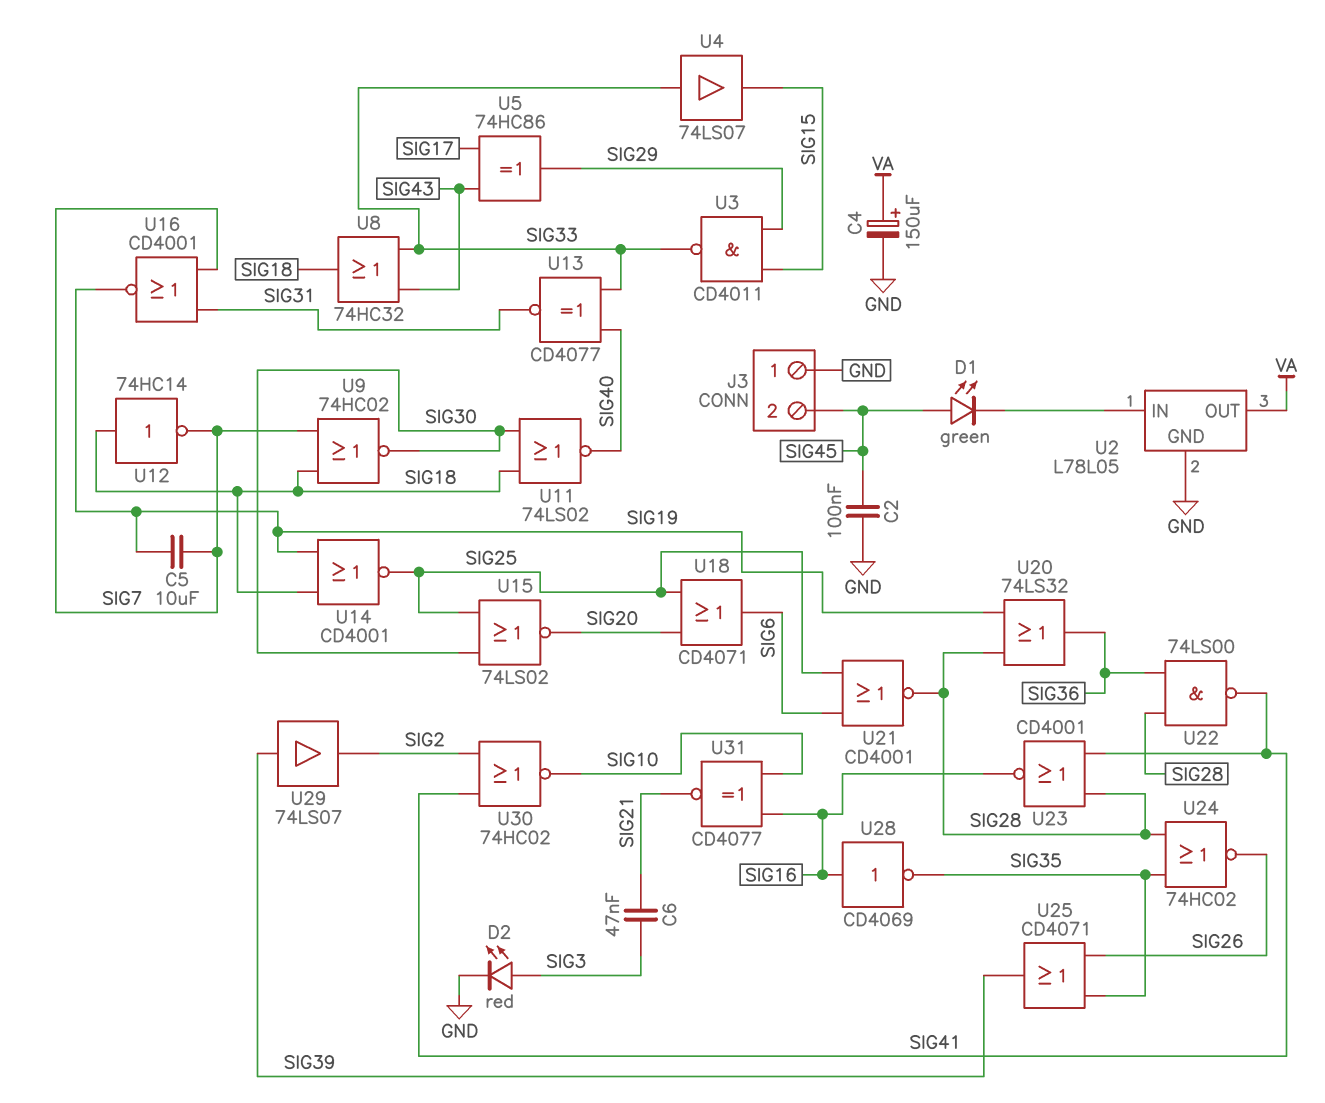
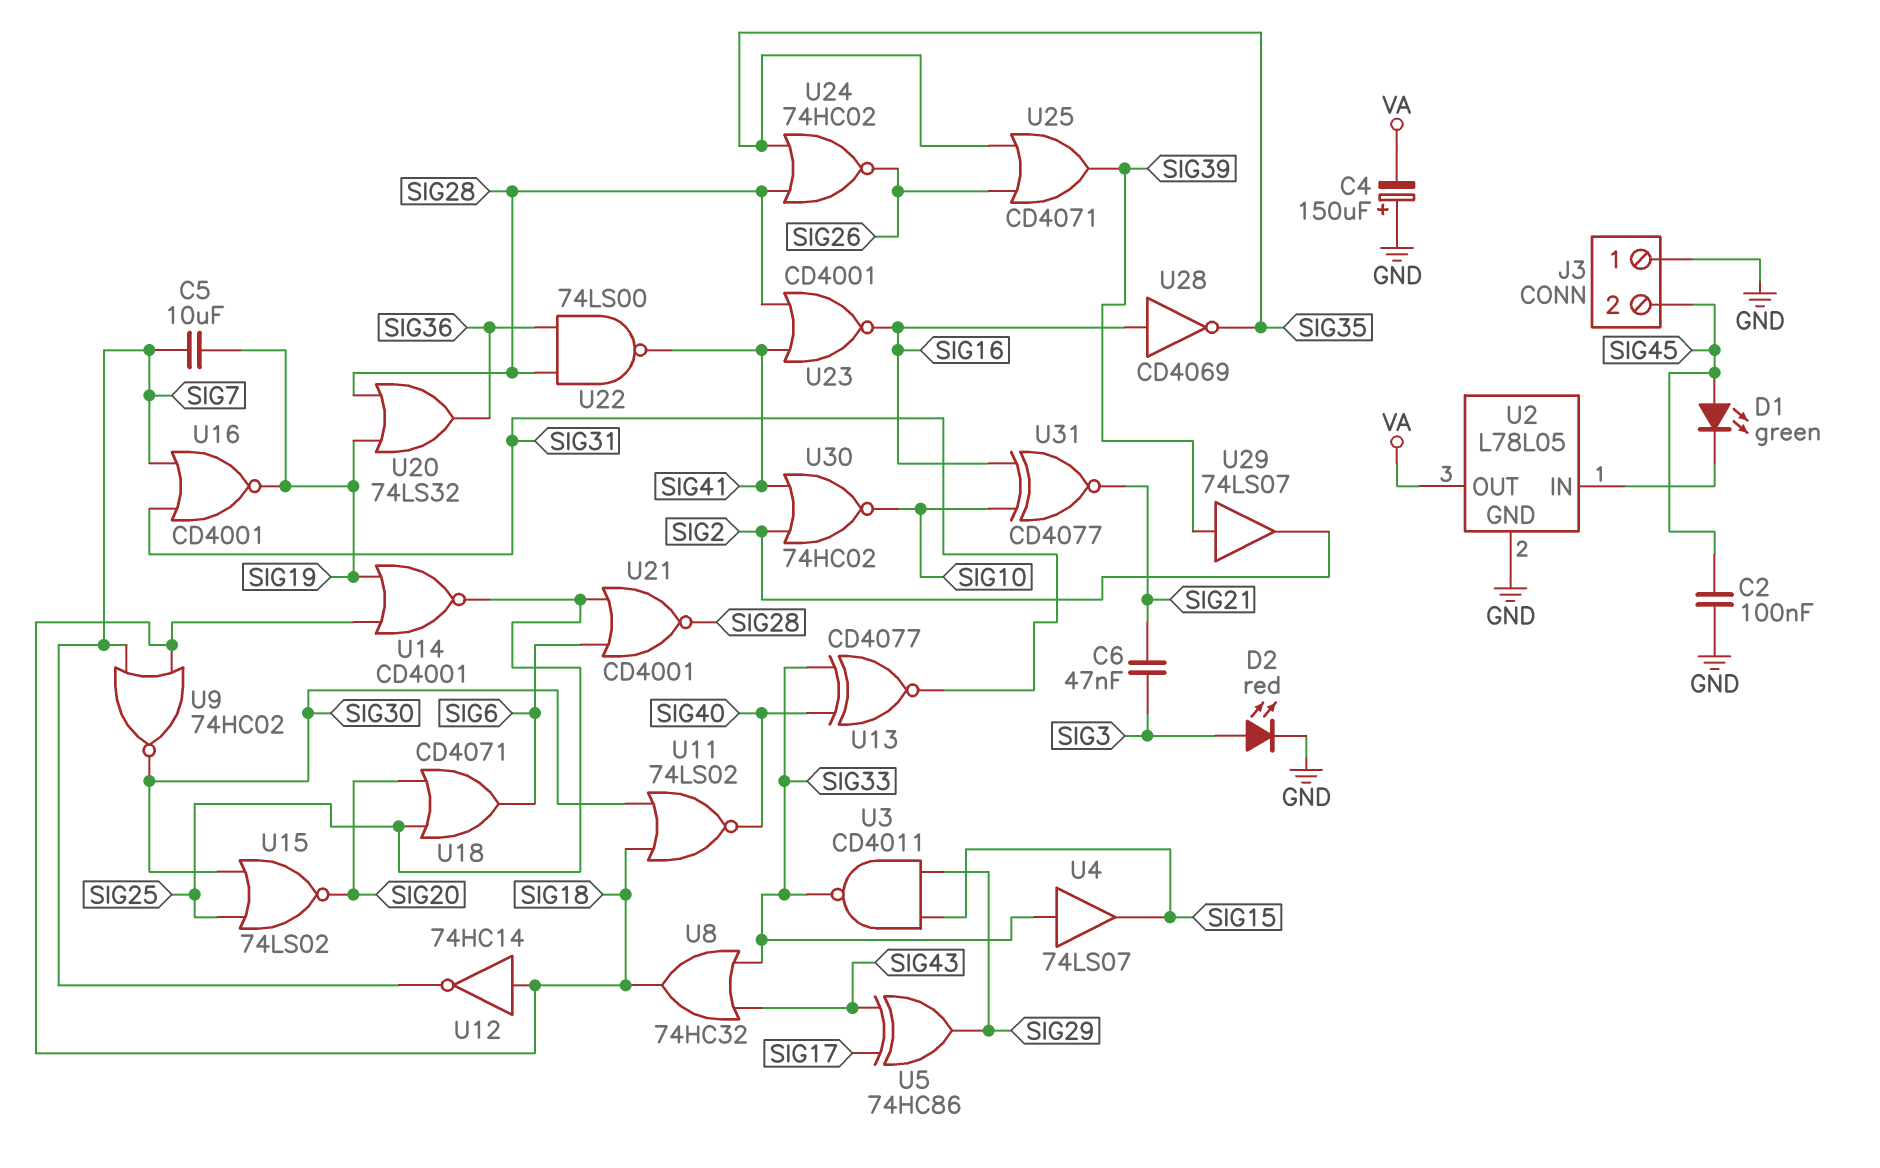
C4: 150uF (plus VA, minus GND) -> 150uF (plus GND, minus VA)

